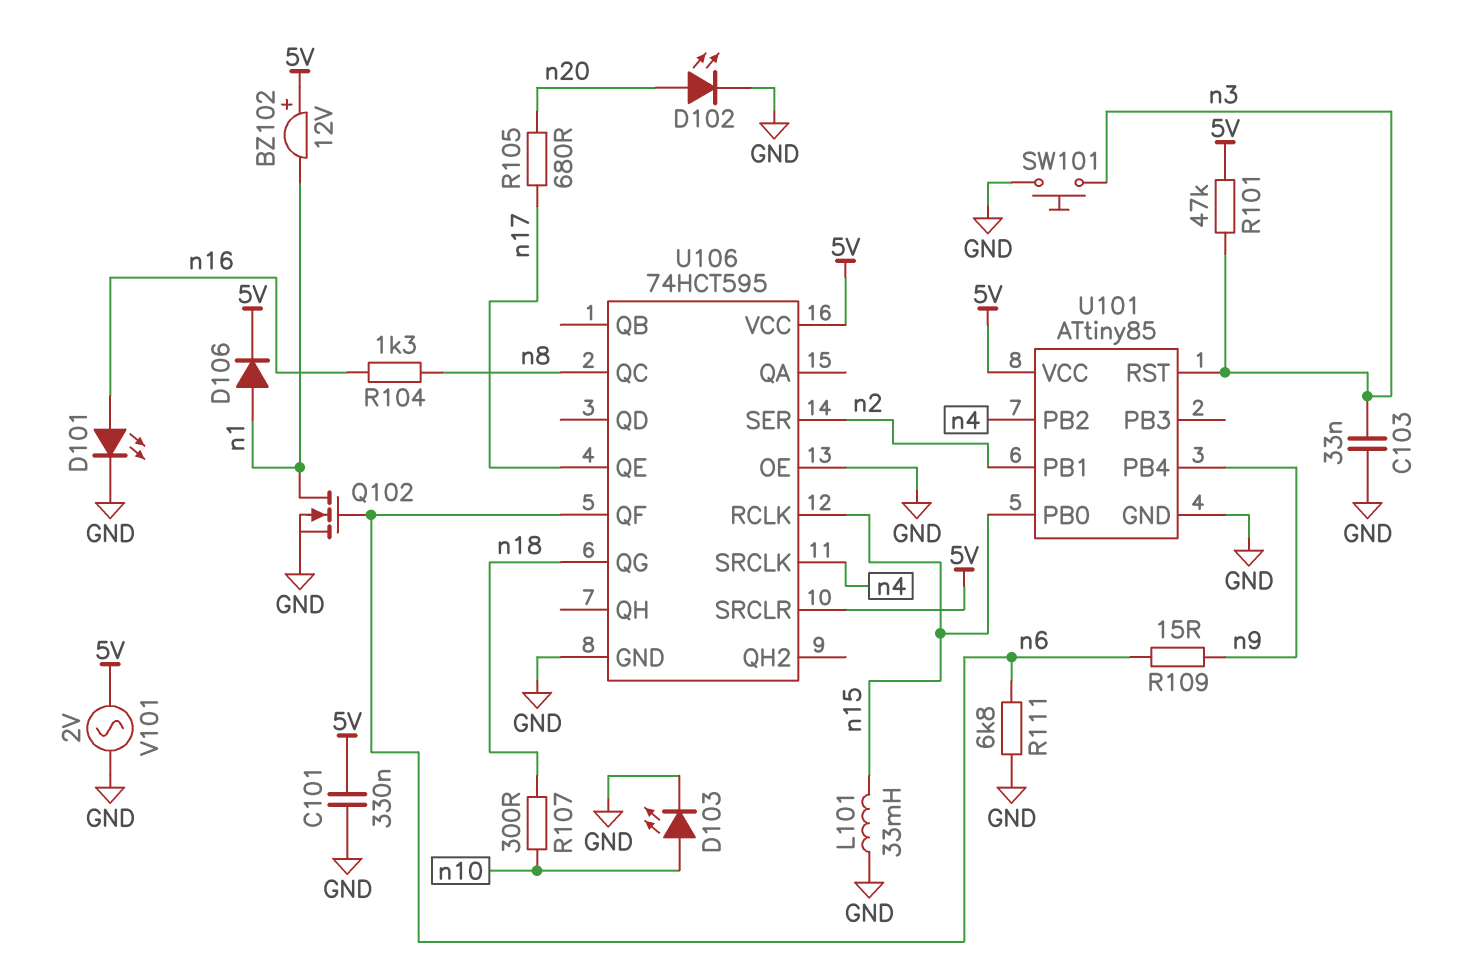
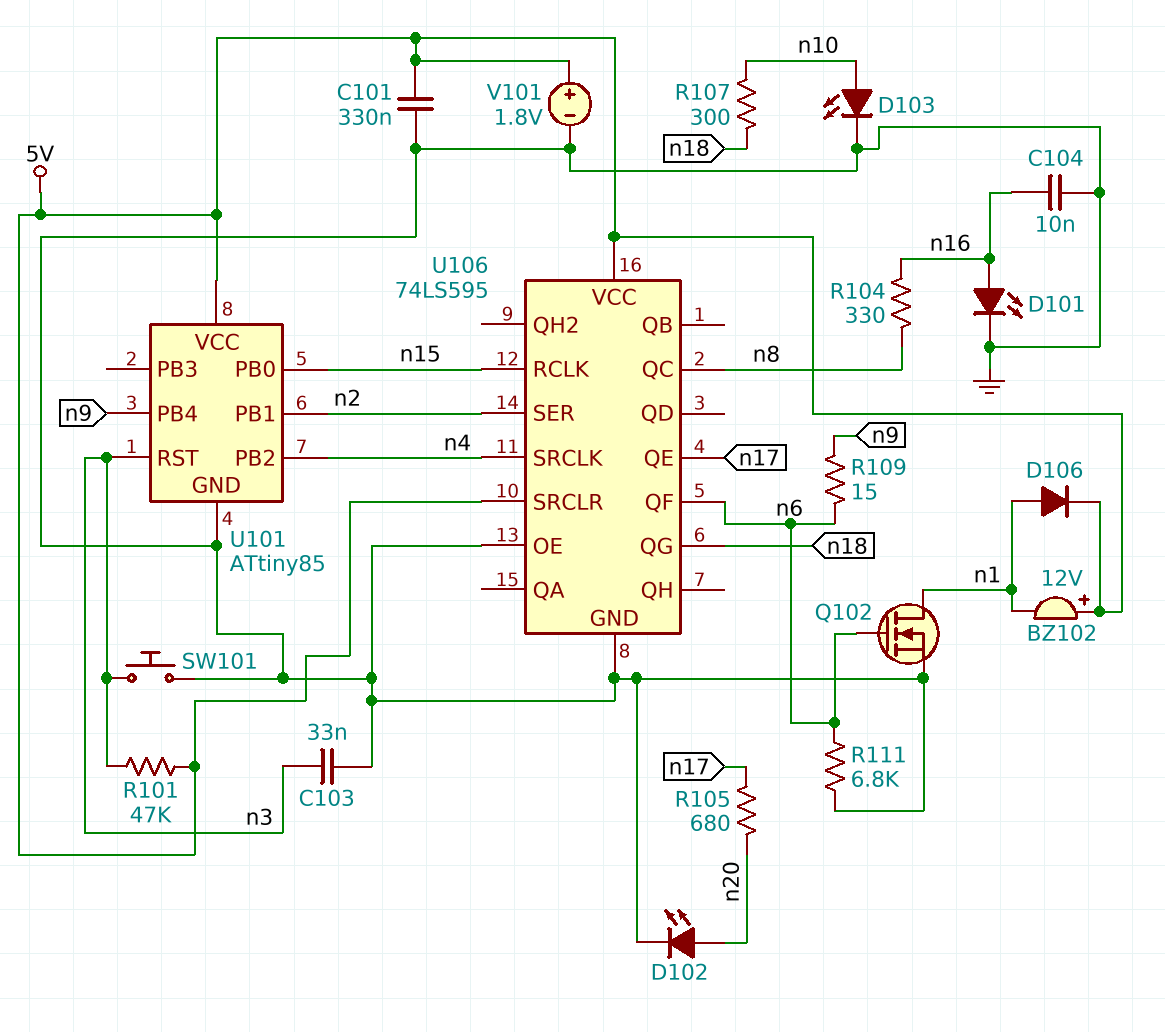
C104: none -> 10nF (GND, n16)
L101: 33mH (GND, n15) -> none
R104: 1.3k (n8, n16) -> 330 (n8, n16)
U106: 74HCT595 -> 74LS595
V101: AC 2V (5V, GND) -> 1.8V (plus 5V, minus GND)

